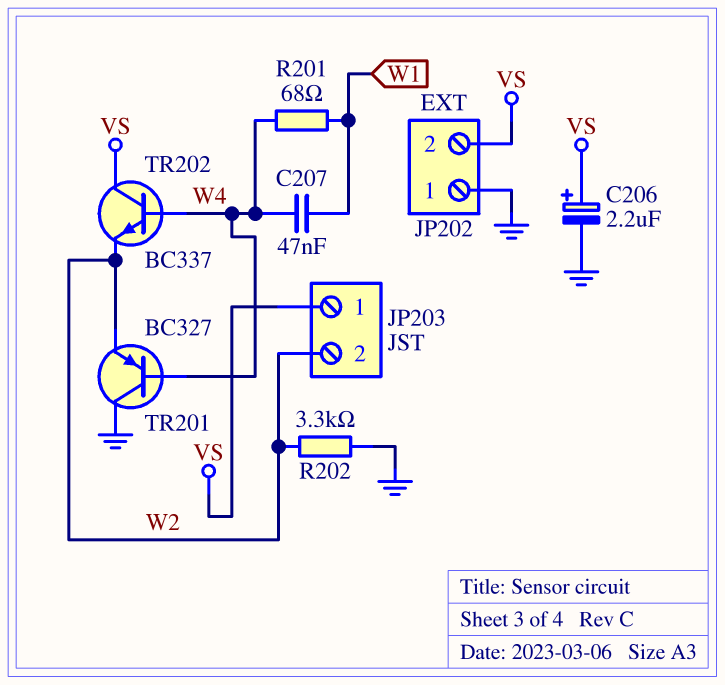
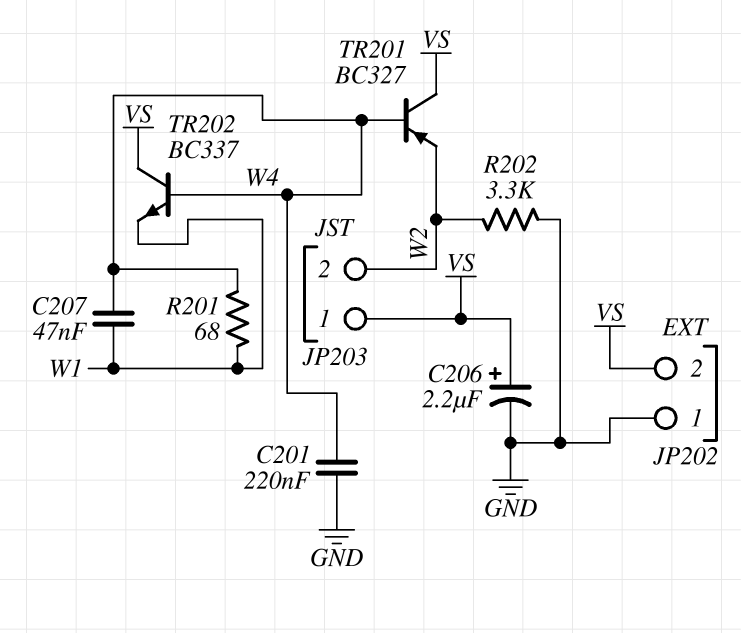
C201: none -> 220nF (GND, W4)
TR201: PNP BC327 (B W4, C GND, E W2) -> PNP BC327 (B W4, C VS, E W2)
TR202: NPN BC337 (B W4, C VS, E W2) -> NPN BC337 (B W4, C VS, E W1)

